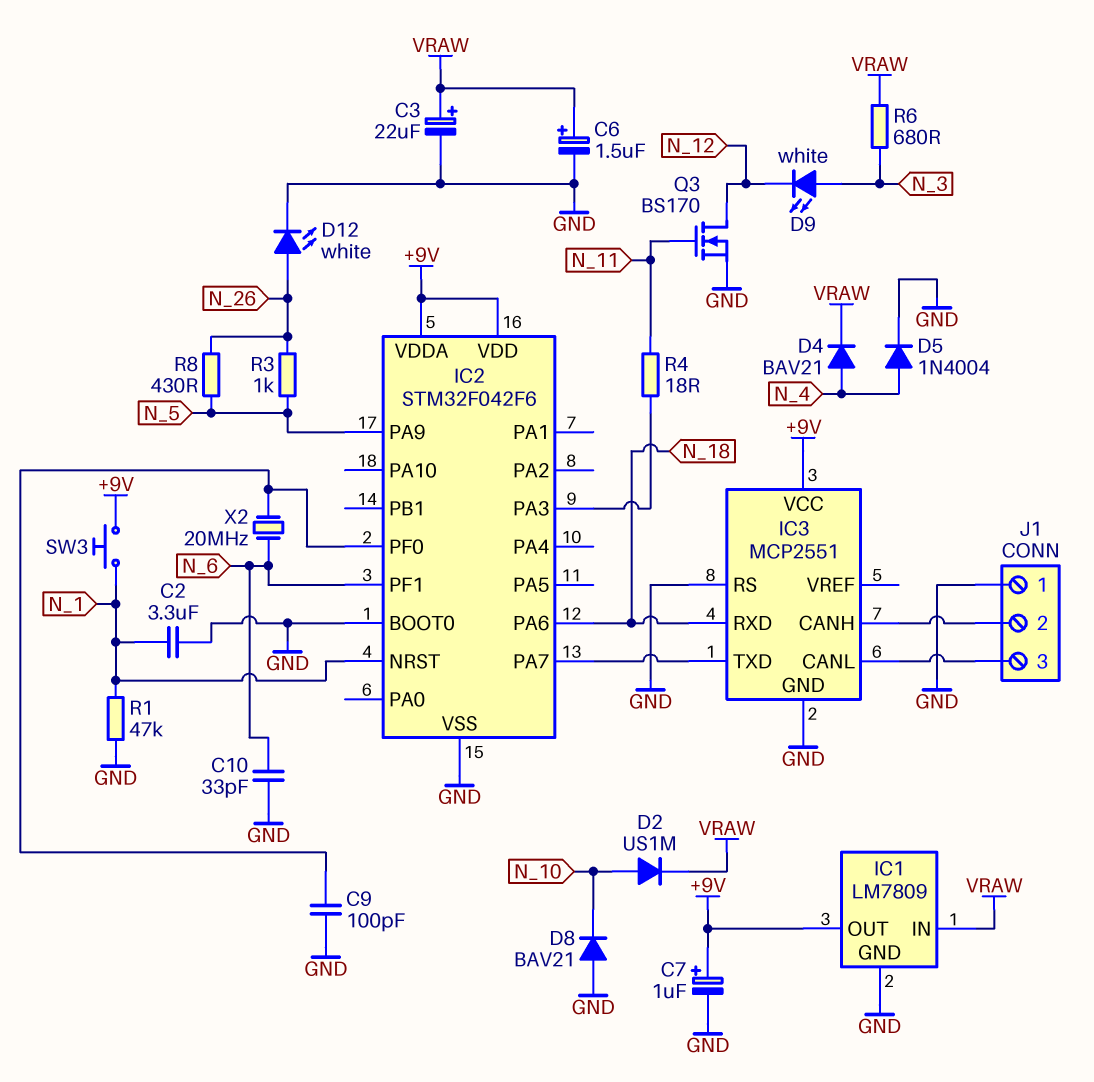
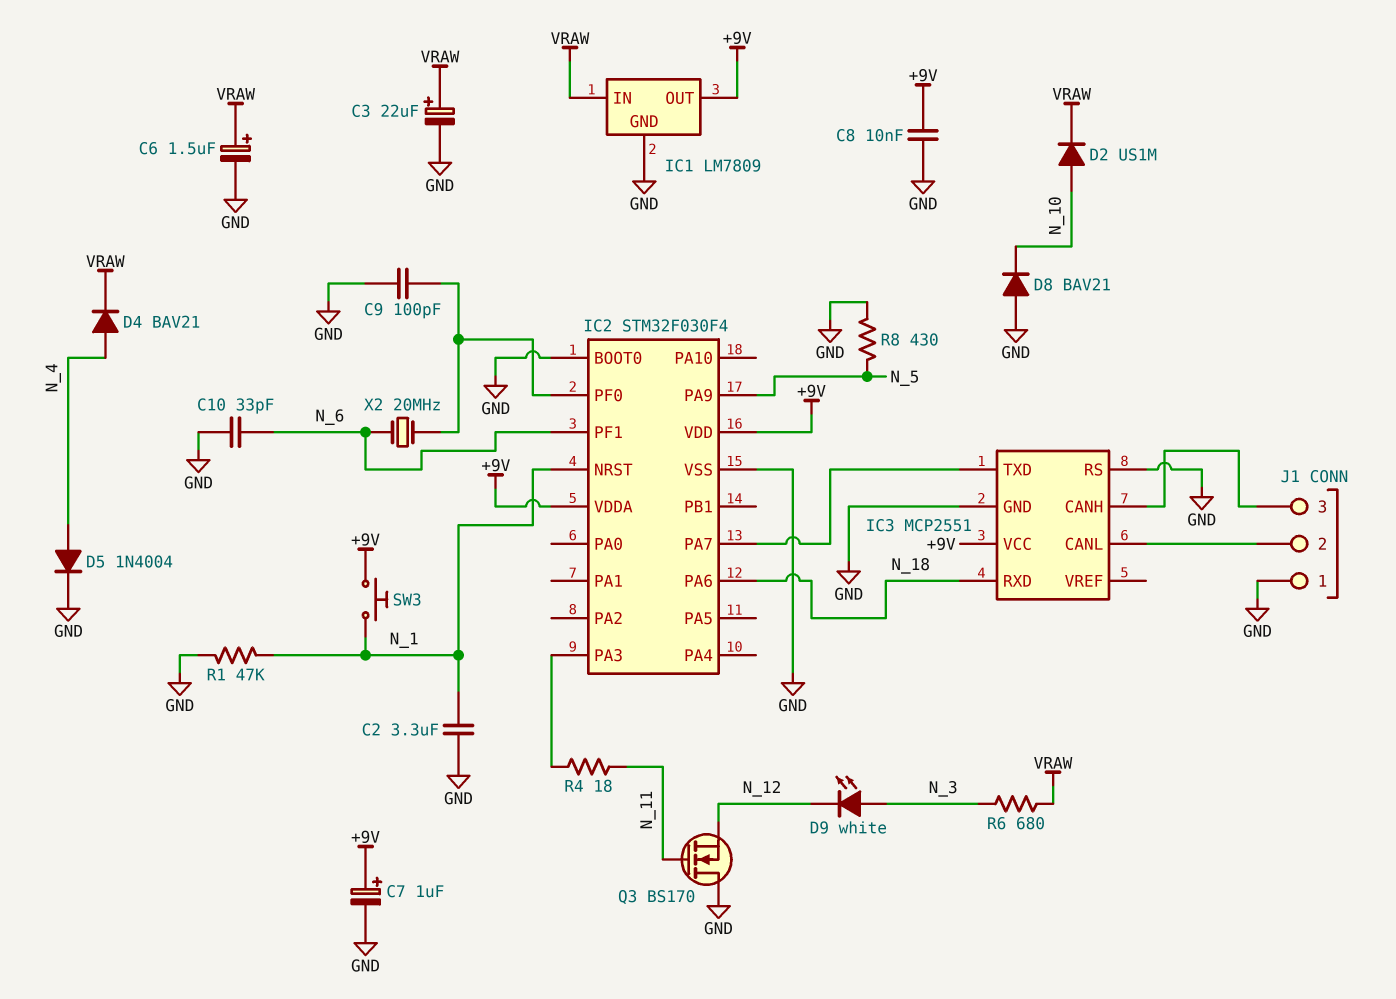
C8: none -> 10nF (+9V, GND)
D12: LED white (A N_26, K GND) -> none
IC2: STM32F042F6 -> STM32F030F4
J1 pin 2: IC3/CANH -> IC3/CANL
J1 pin 3: IC3/CANL -> IC3/CANH
Q3: NMOS BS170 (G N_11, D N_12, S GND) -> NMOS BS170 (G N_11, D GND, S N_12)
R3: 1k (N_5, N_26) -> none
R8: 430 (N_5, N_26) -> 430 (GND, N_5)

